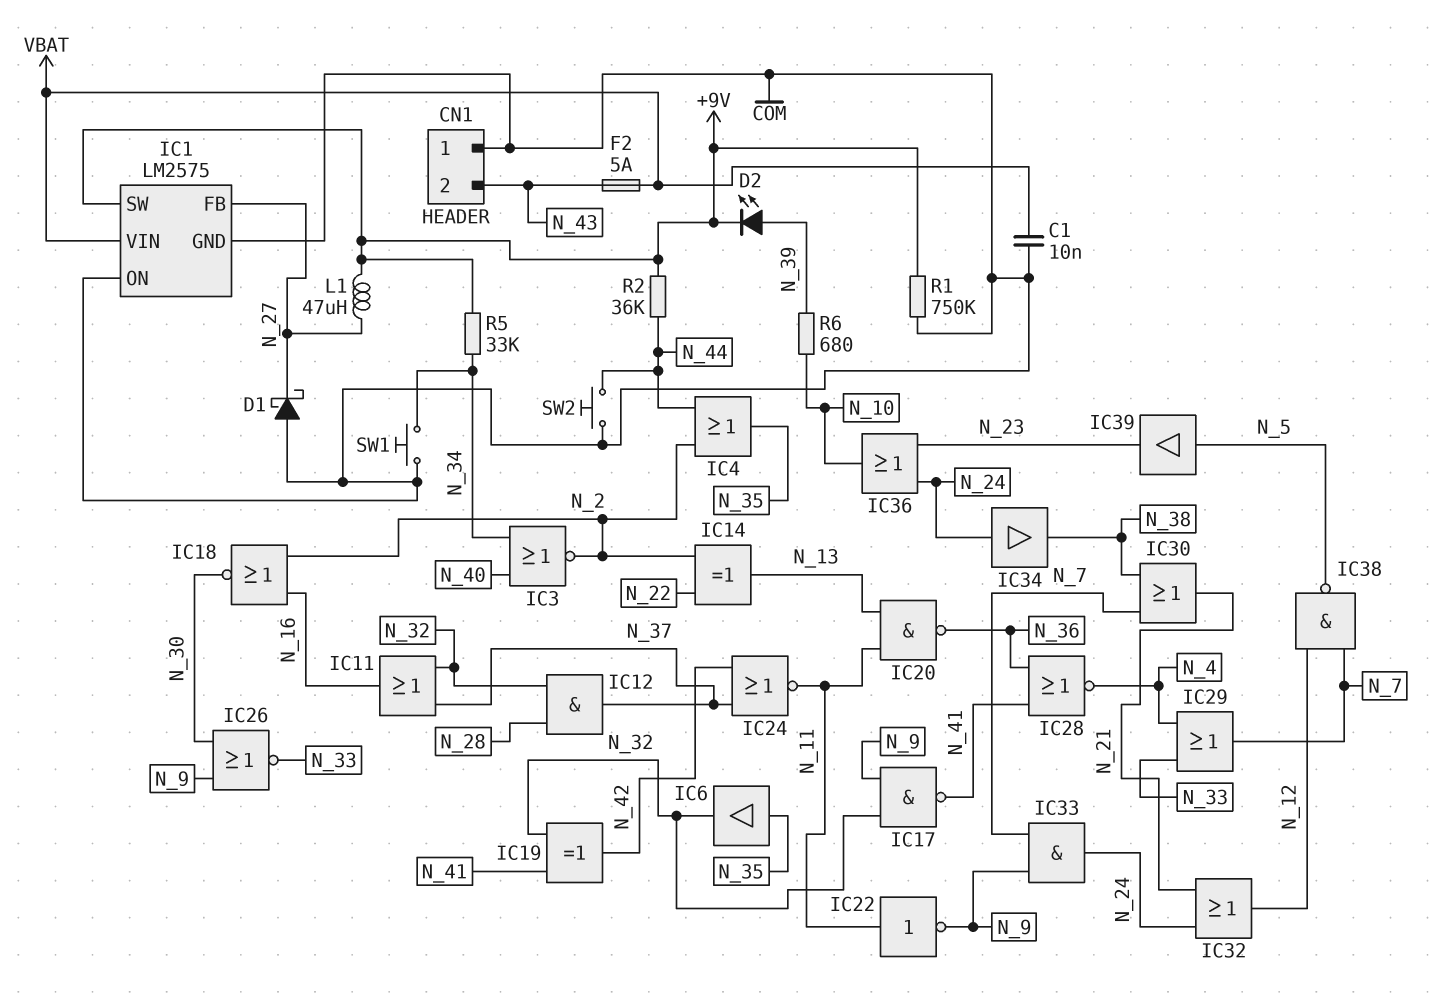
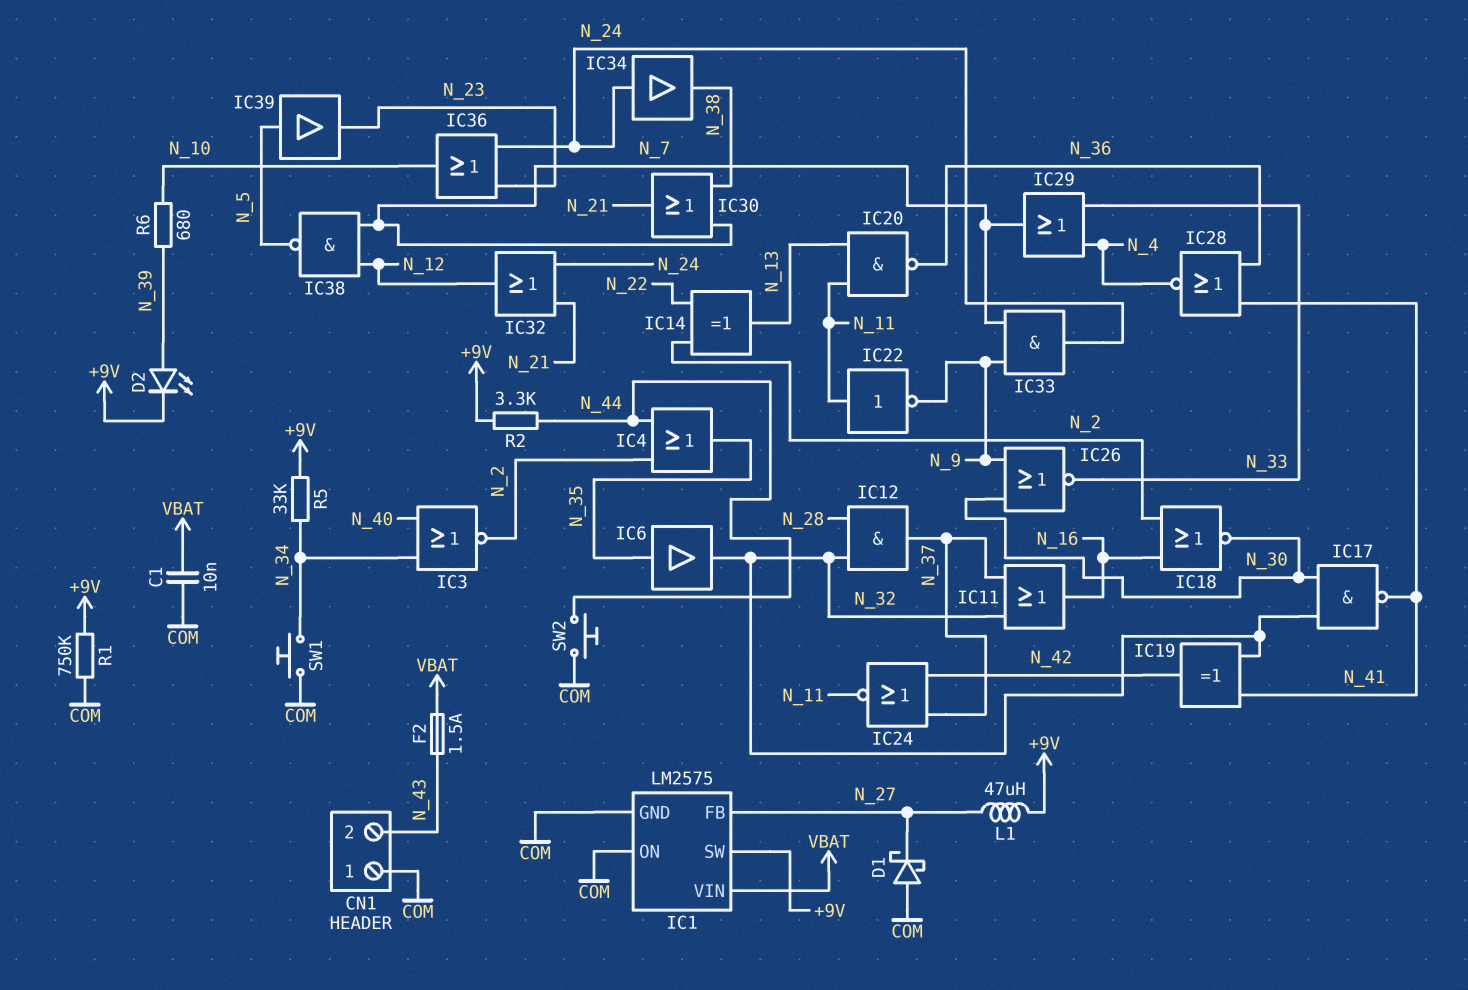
F2: 5A (N_43, VBAT) -> 1.5A (N_43, VBAT)
IC17: NAND (in N_9, in N_32, out N_41) -> NAND (in N_30, in N_32, out N_41)
R2: 36k (+9V, N_44) -> 3.3k (+9V, N_44)

